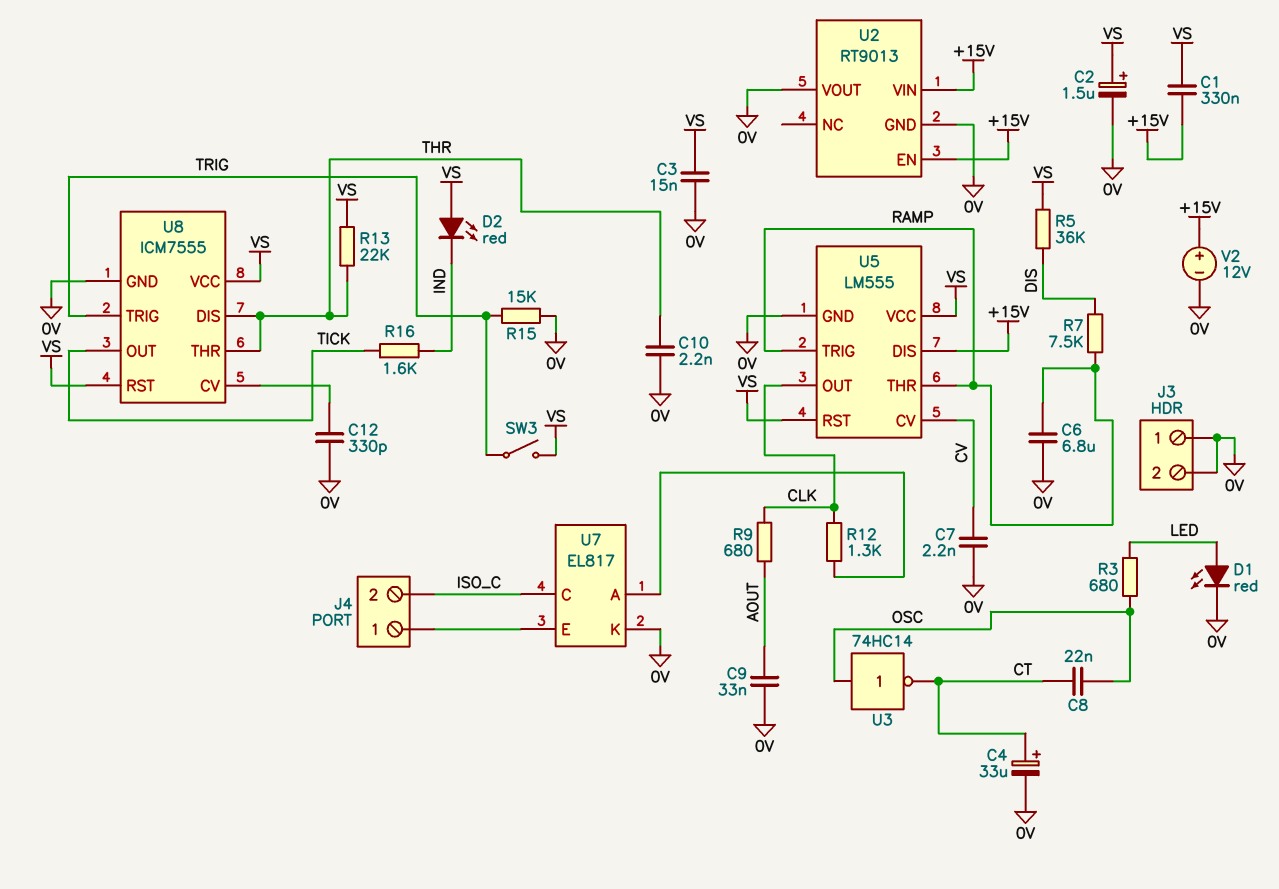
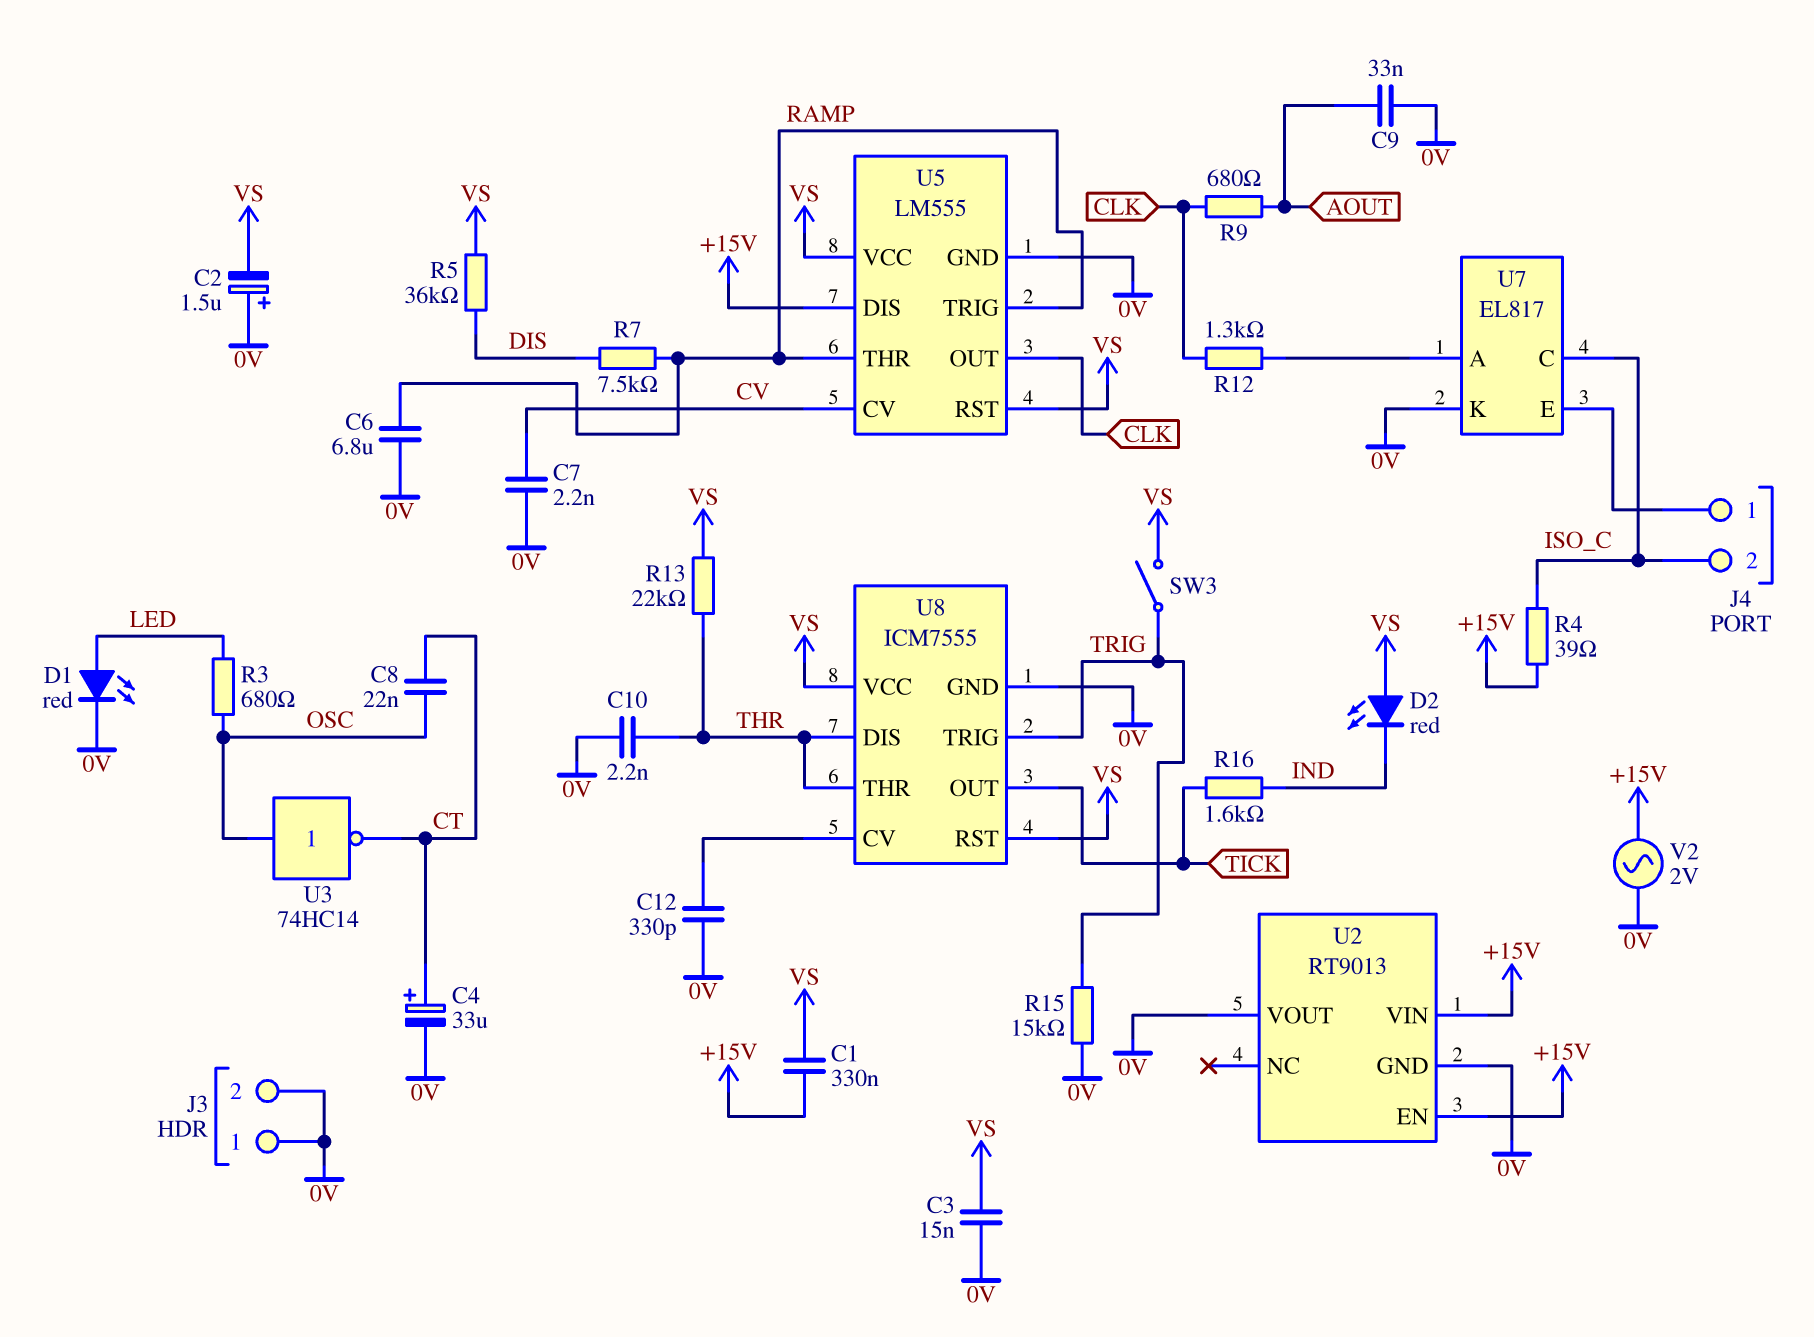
C2: 1.5uF (plus VS, minus 0V) -> 1.5uF (plus 0V, minus VS)
R4: none -> 39 (+15V, ISO_C)
V2: 12V (plus +15V, minus 0V) -> AC 2V (+15V, 0V)

